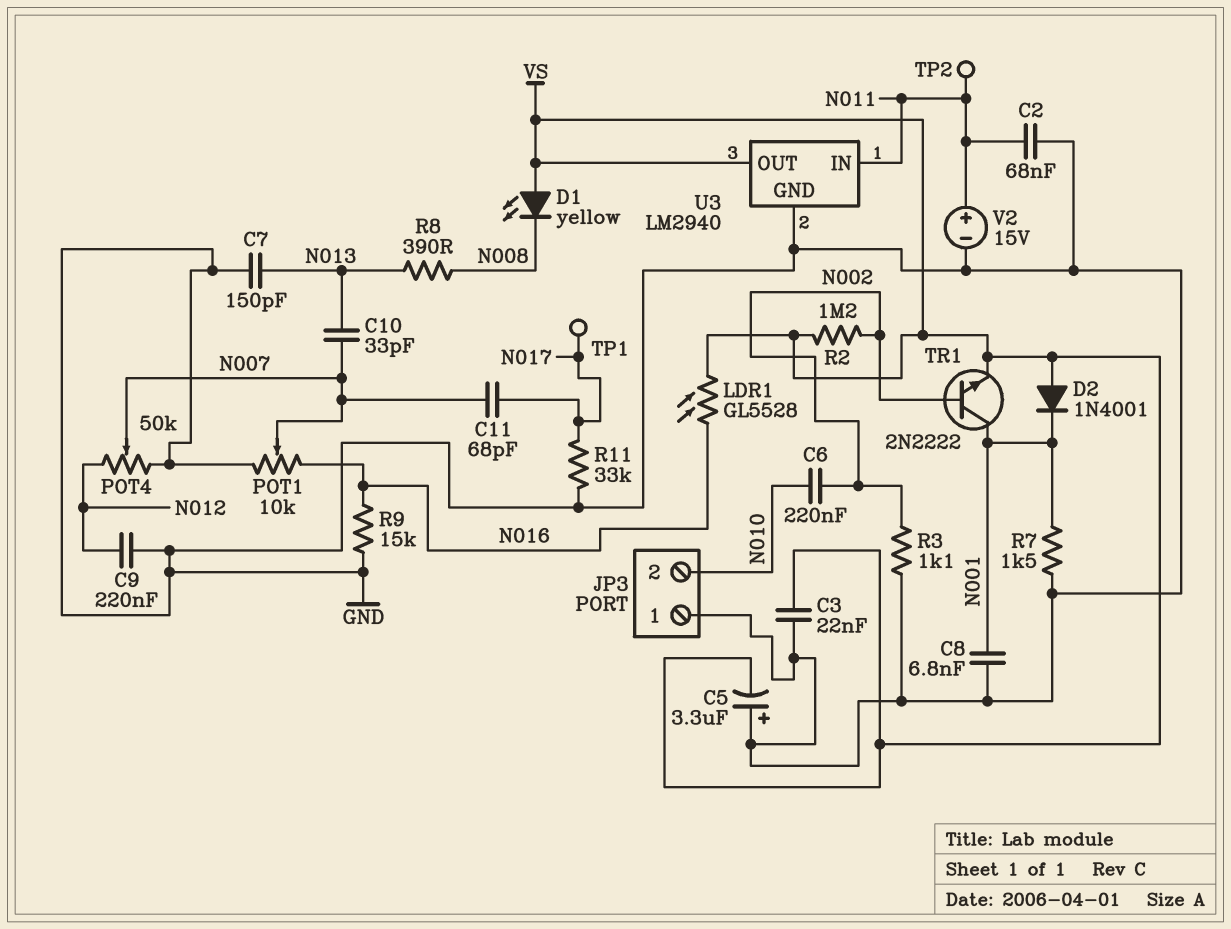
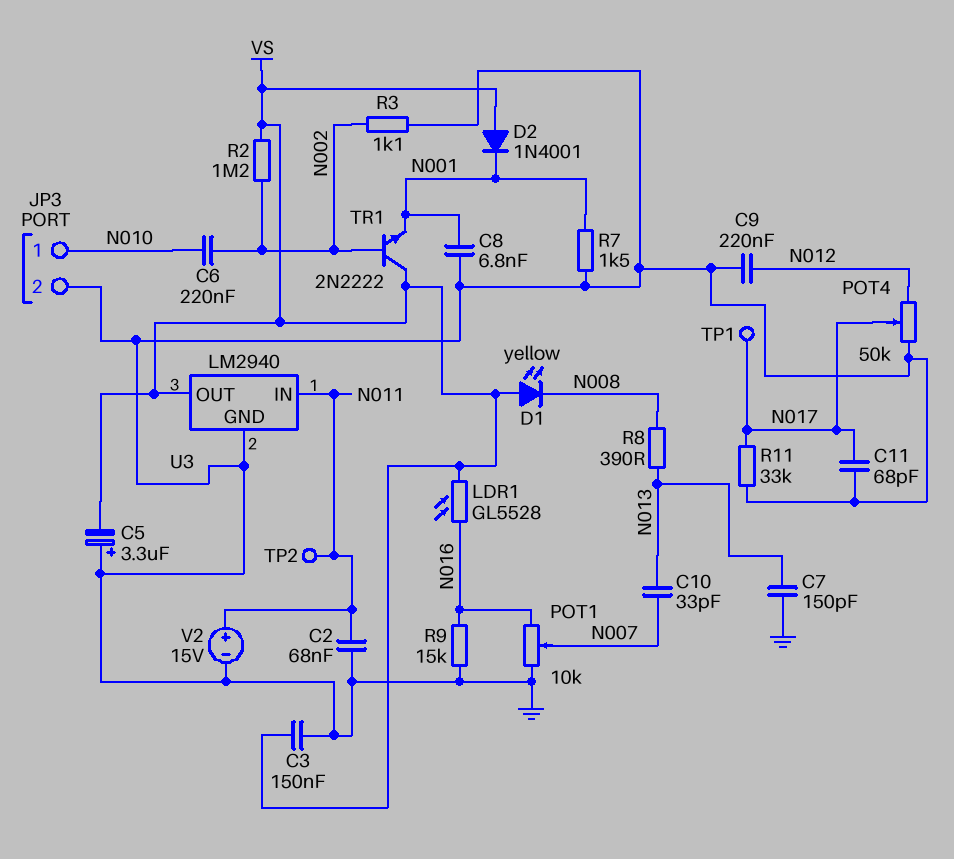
C3: 22nF (GND, VS) -> 150nF (GND, VS)
C11: 68pF (N007, N017) -> 68pF (GND, N017)
JP3 pin 1: GND -> N010
JP3 pin 2: N010 -> GND
POT4: 50k (GND, N012, wiper N007) -> 50k (GND, N012, wiper N017)
TR1: NPN 2N2222 (B N002, C N001, E VS) -> NPN 2N2222 (B N002, C VS, E N001)

